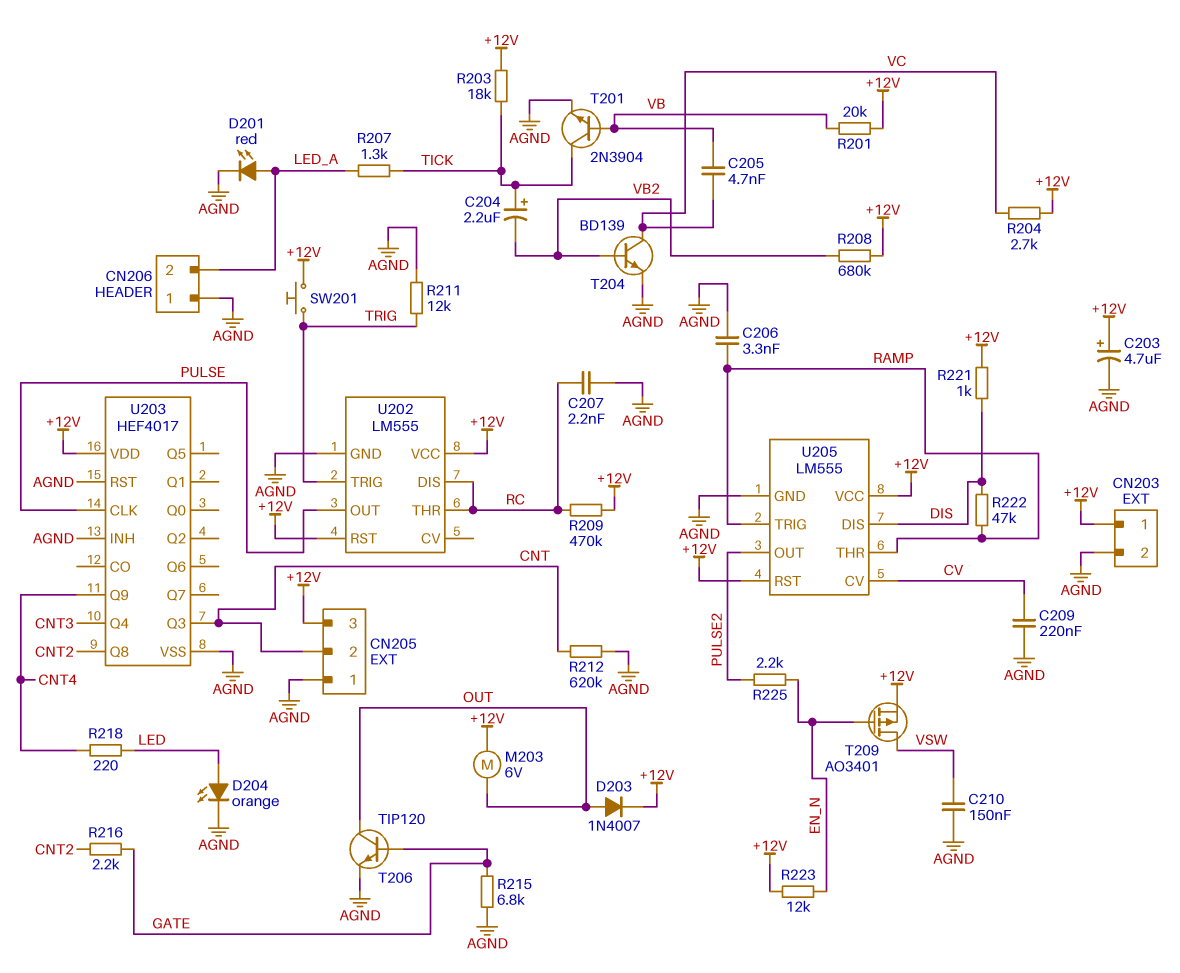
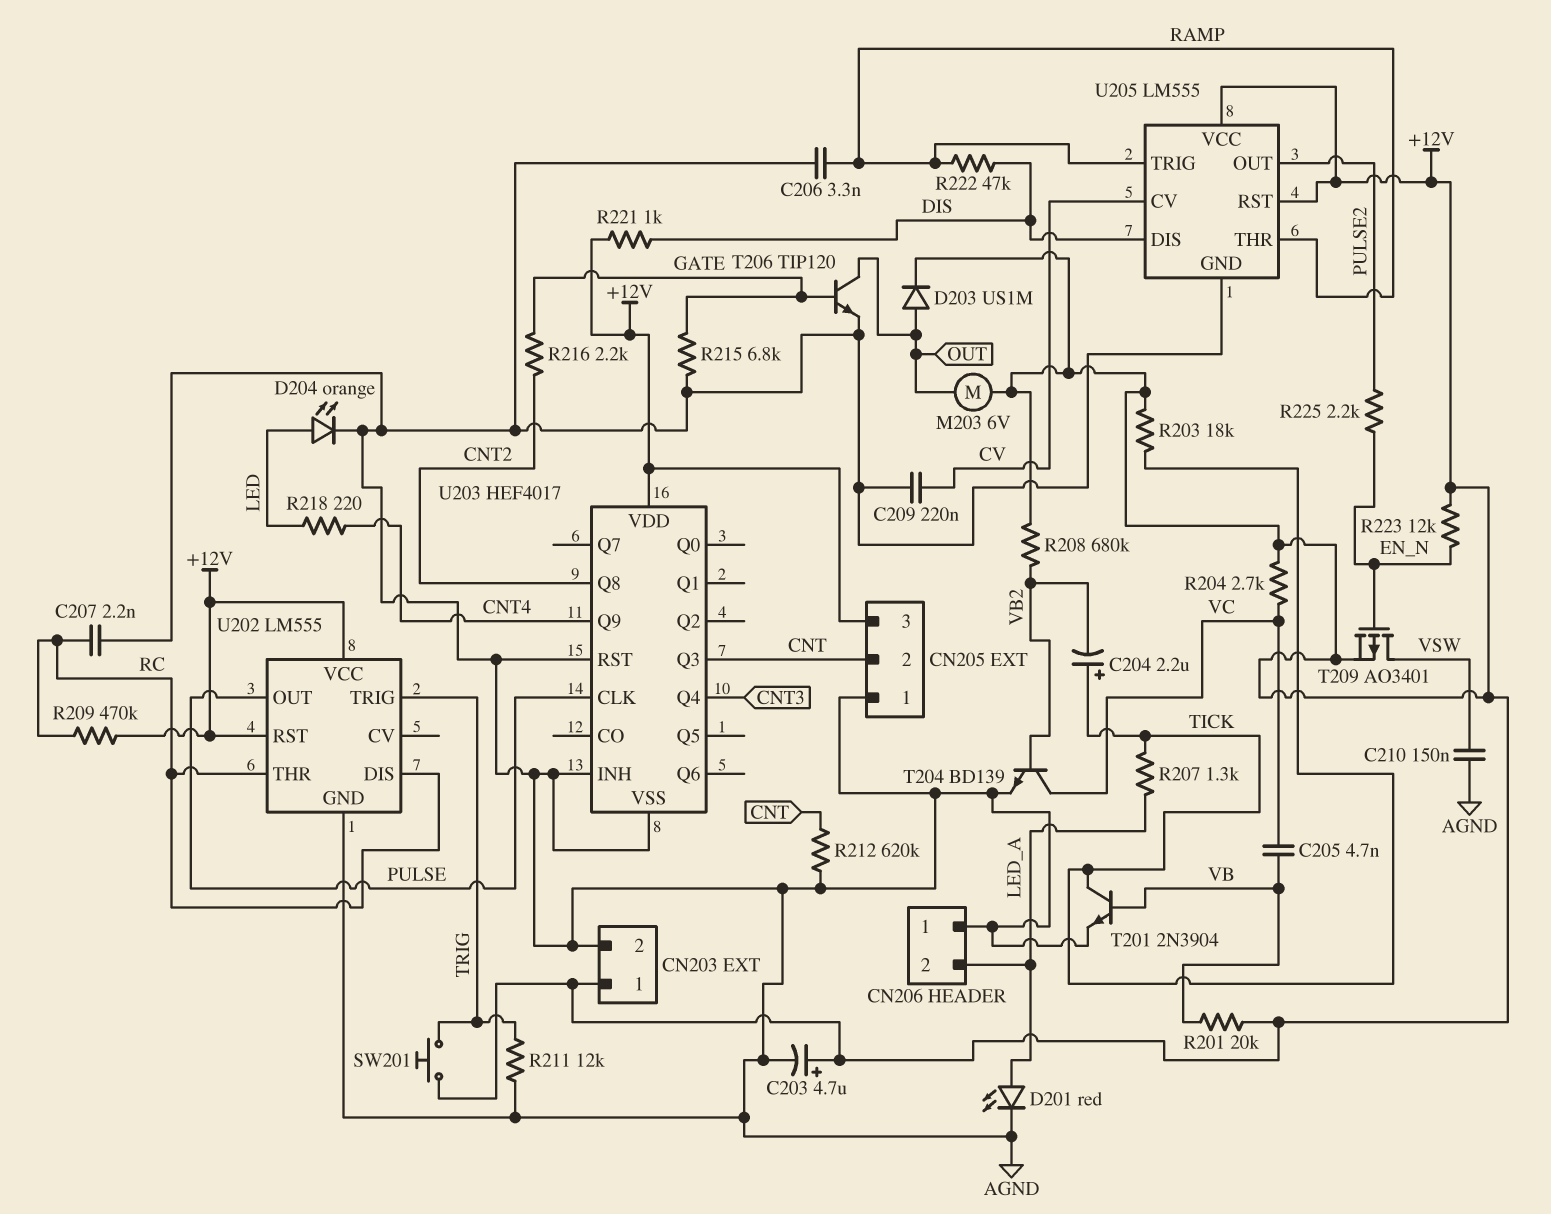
D203: diode 1N4007 (A OUT, K +12V) -> diode US1M (A OUT, K +12V)

